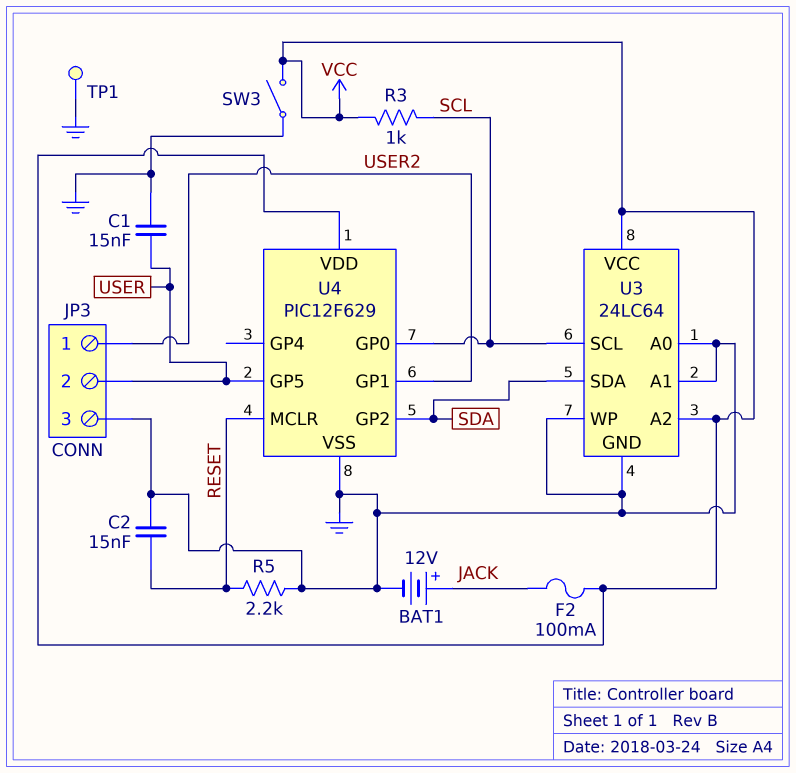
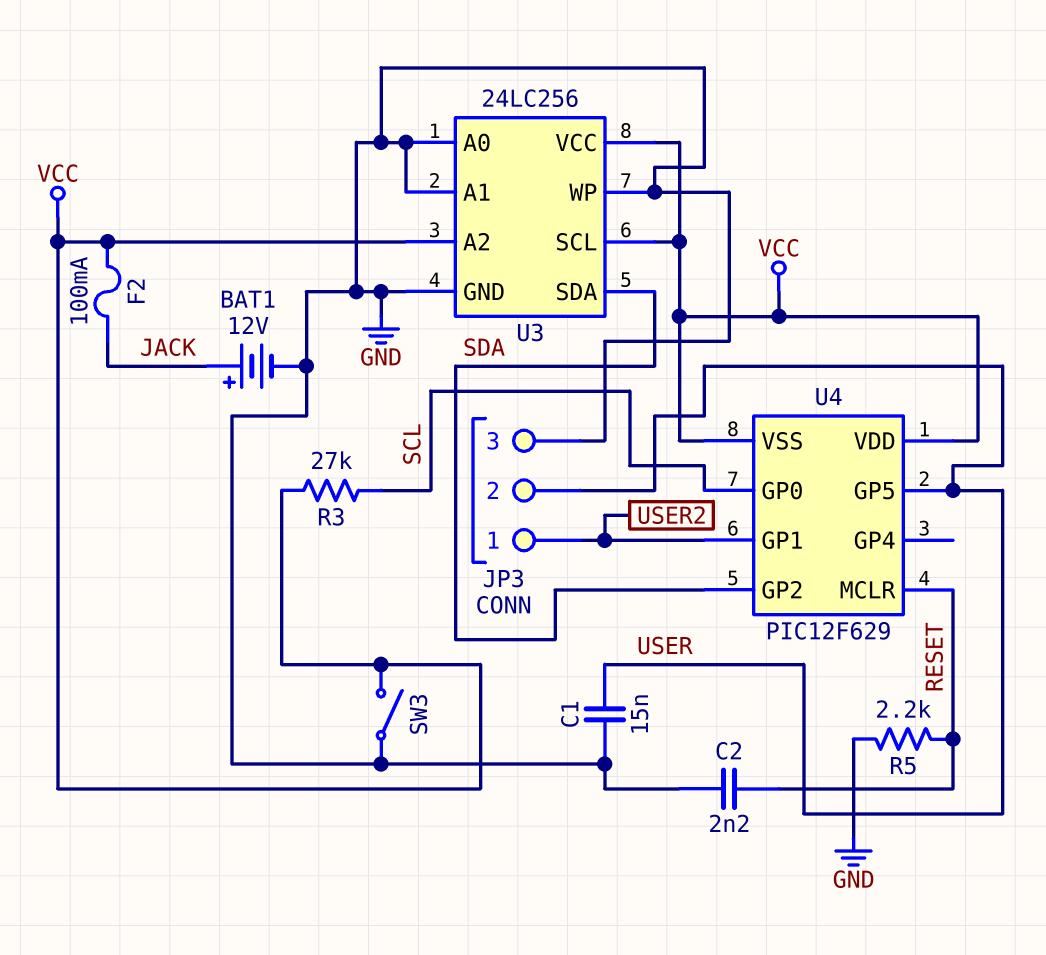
C2: 15nF (GND, RESET) -> 2.2nF (GND, RESET)
R3: 1k (SCL, VCC) -> 27k (SCL, VCC)
TP1: test point (GND) -> none
U3: 24LC64 -> 24LC256
U3 pin SCL: SCL -> VCC
U4 pin VSS: GND -> VCC

